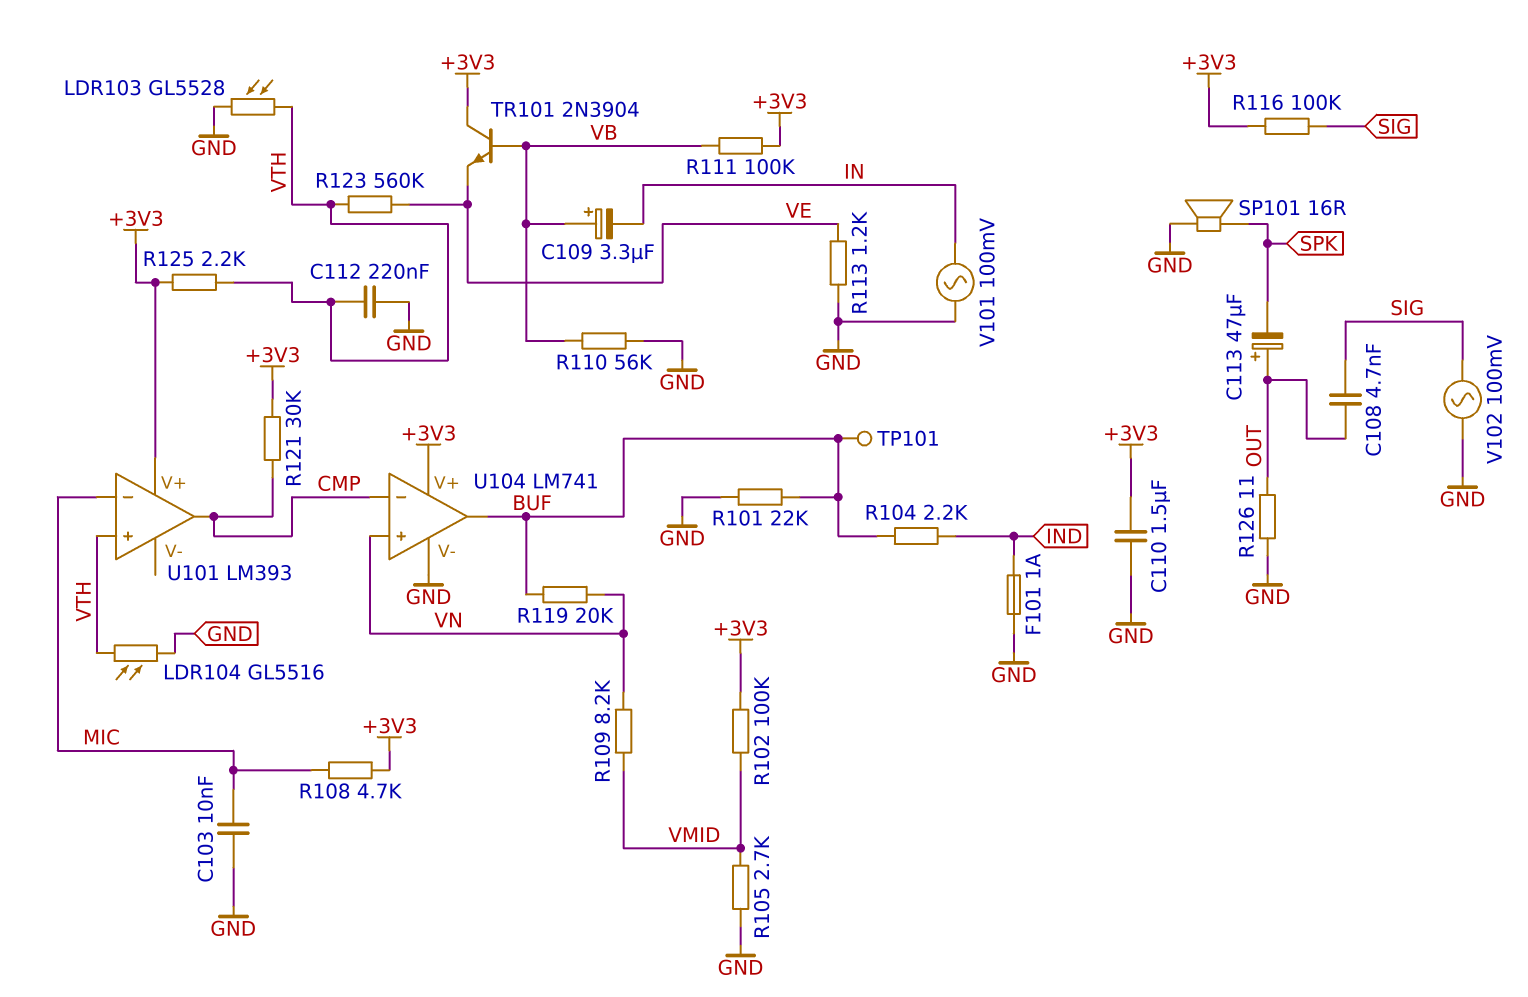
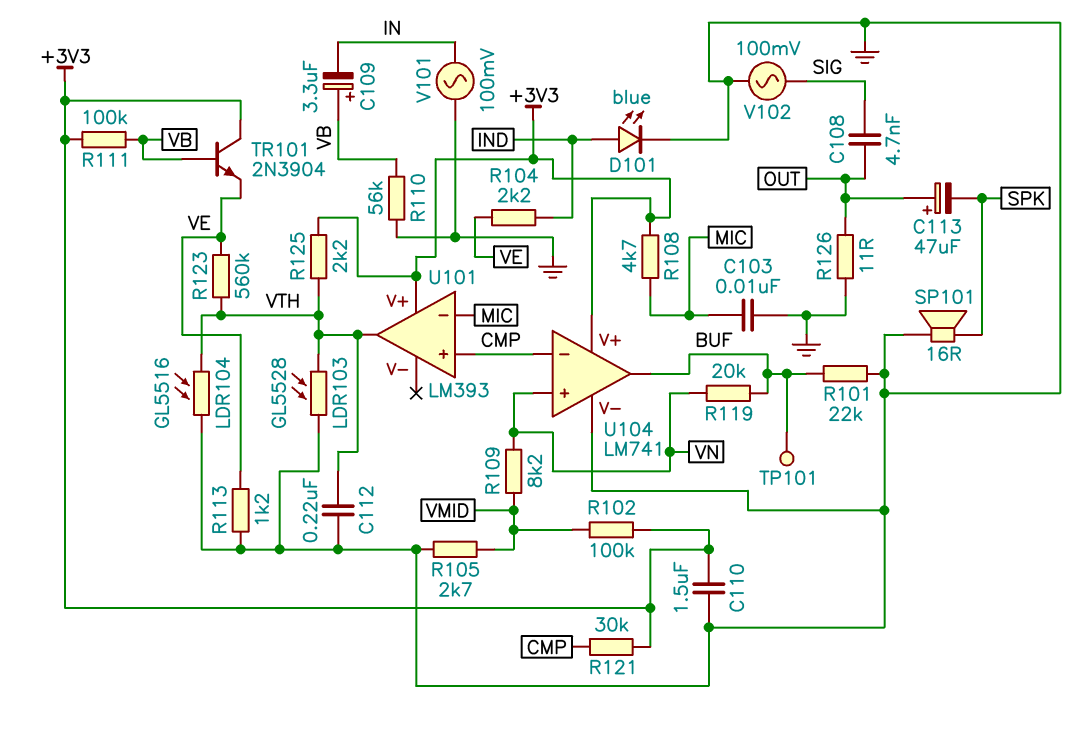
D101: none -> LED blue (A IND, K GND)
F101: 1A (GND, IND) -> none
R104: 2.2k (BUF, IND) -> 2.2k (IND, VE)
R116: 100k (+3V3, SIG) -> none
U101 pin in+: VTH -> CMP
U101 pin out: CMP -> VTH

